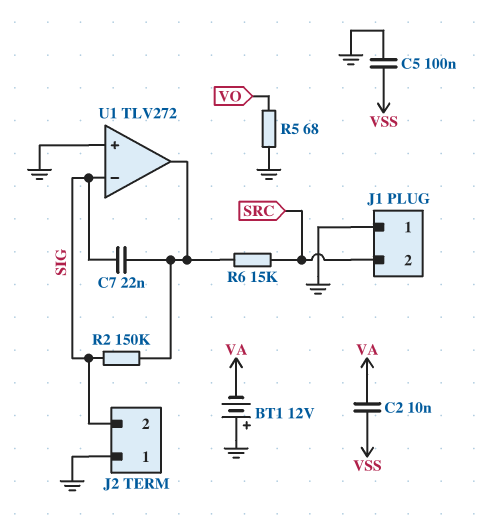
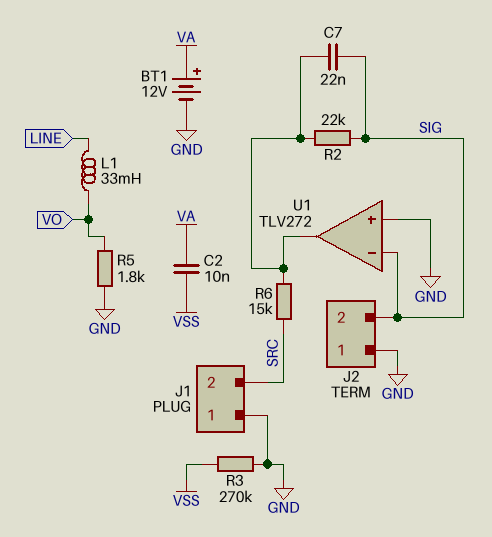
BT1: 12V (plus GND, minus VA) -> 12V (plus VA, minus GND)
C5: 100nF (GND, VSS) -> none
L1: none -> 33mH (LINE, VO)
R2: 150k (SIG, U1/out) -> 22k (SIG, U1/out)
R3: none -> 270k (GND, VSS)
R5: 68 (GND, VO) -> 1.8k (GND, VO)

